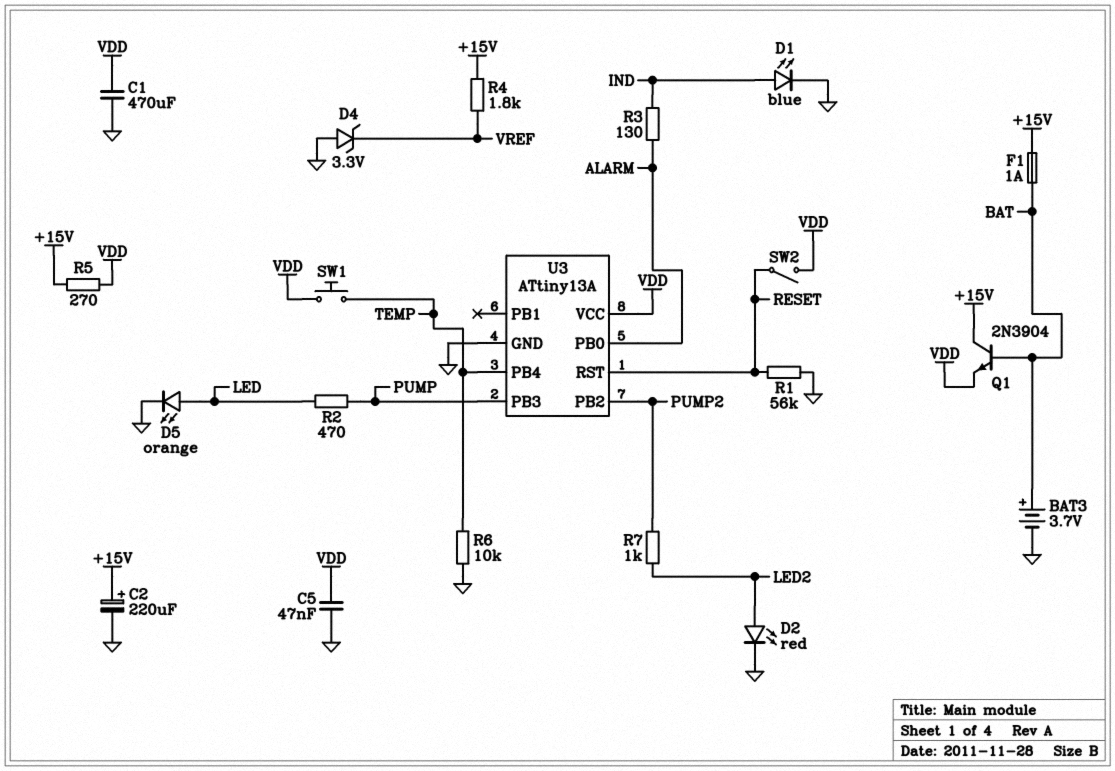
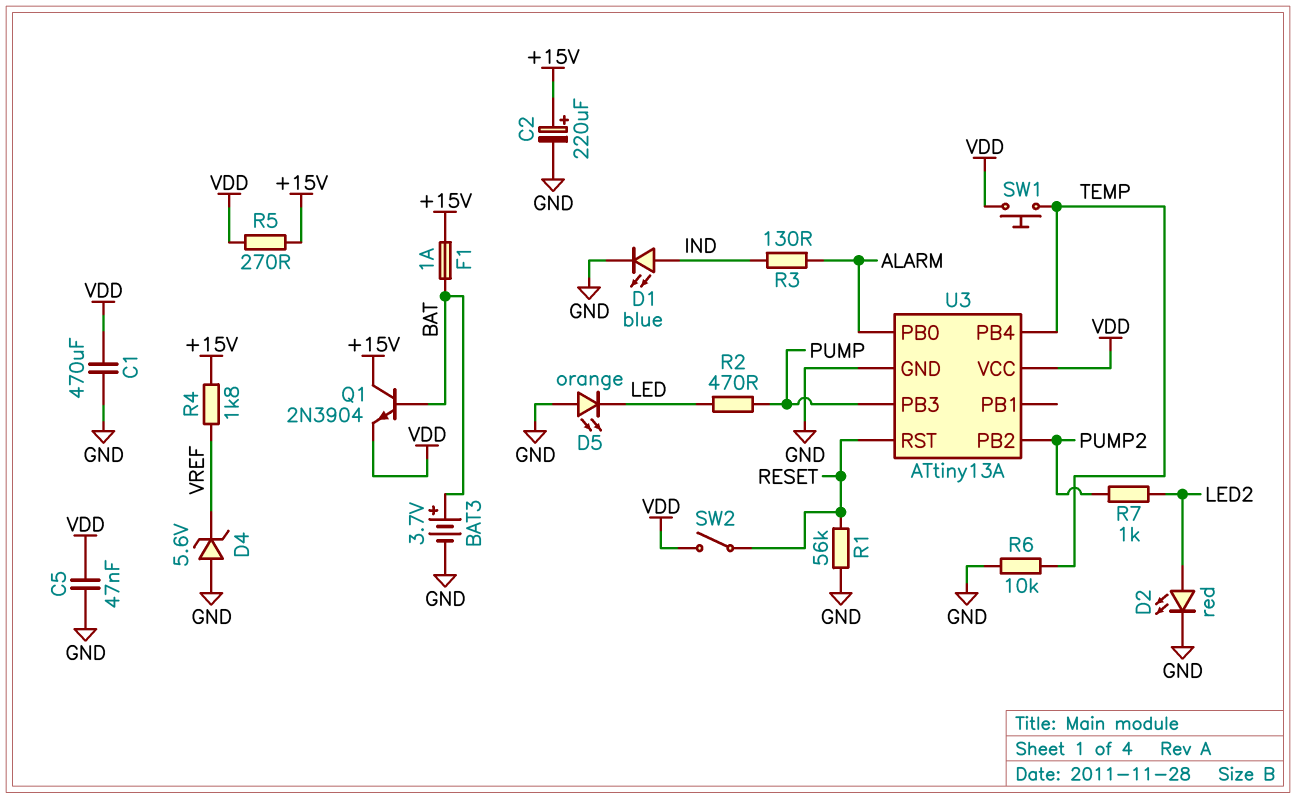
D4: zener 3.3V (A GND, K VREF) -> zener 5.6V (A GND, K VREF)
D5: LED orange (A LED, K GND) -> LED orange (A GND, K LED)

